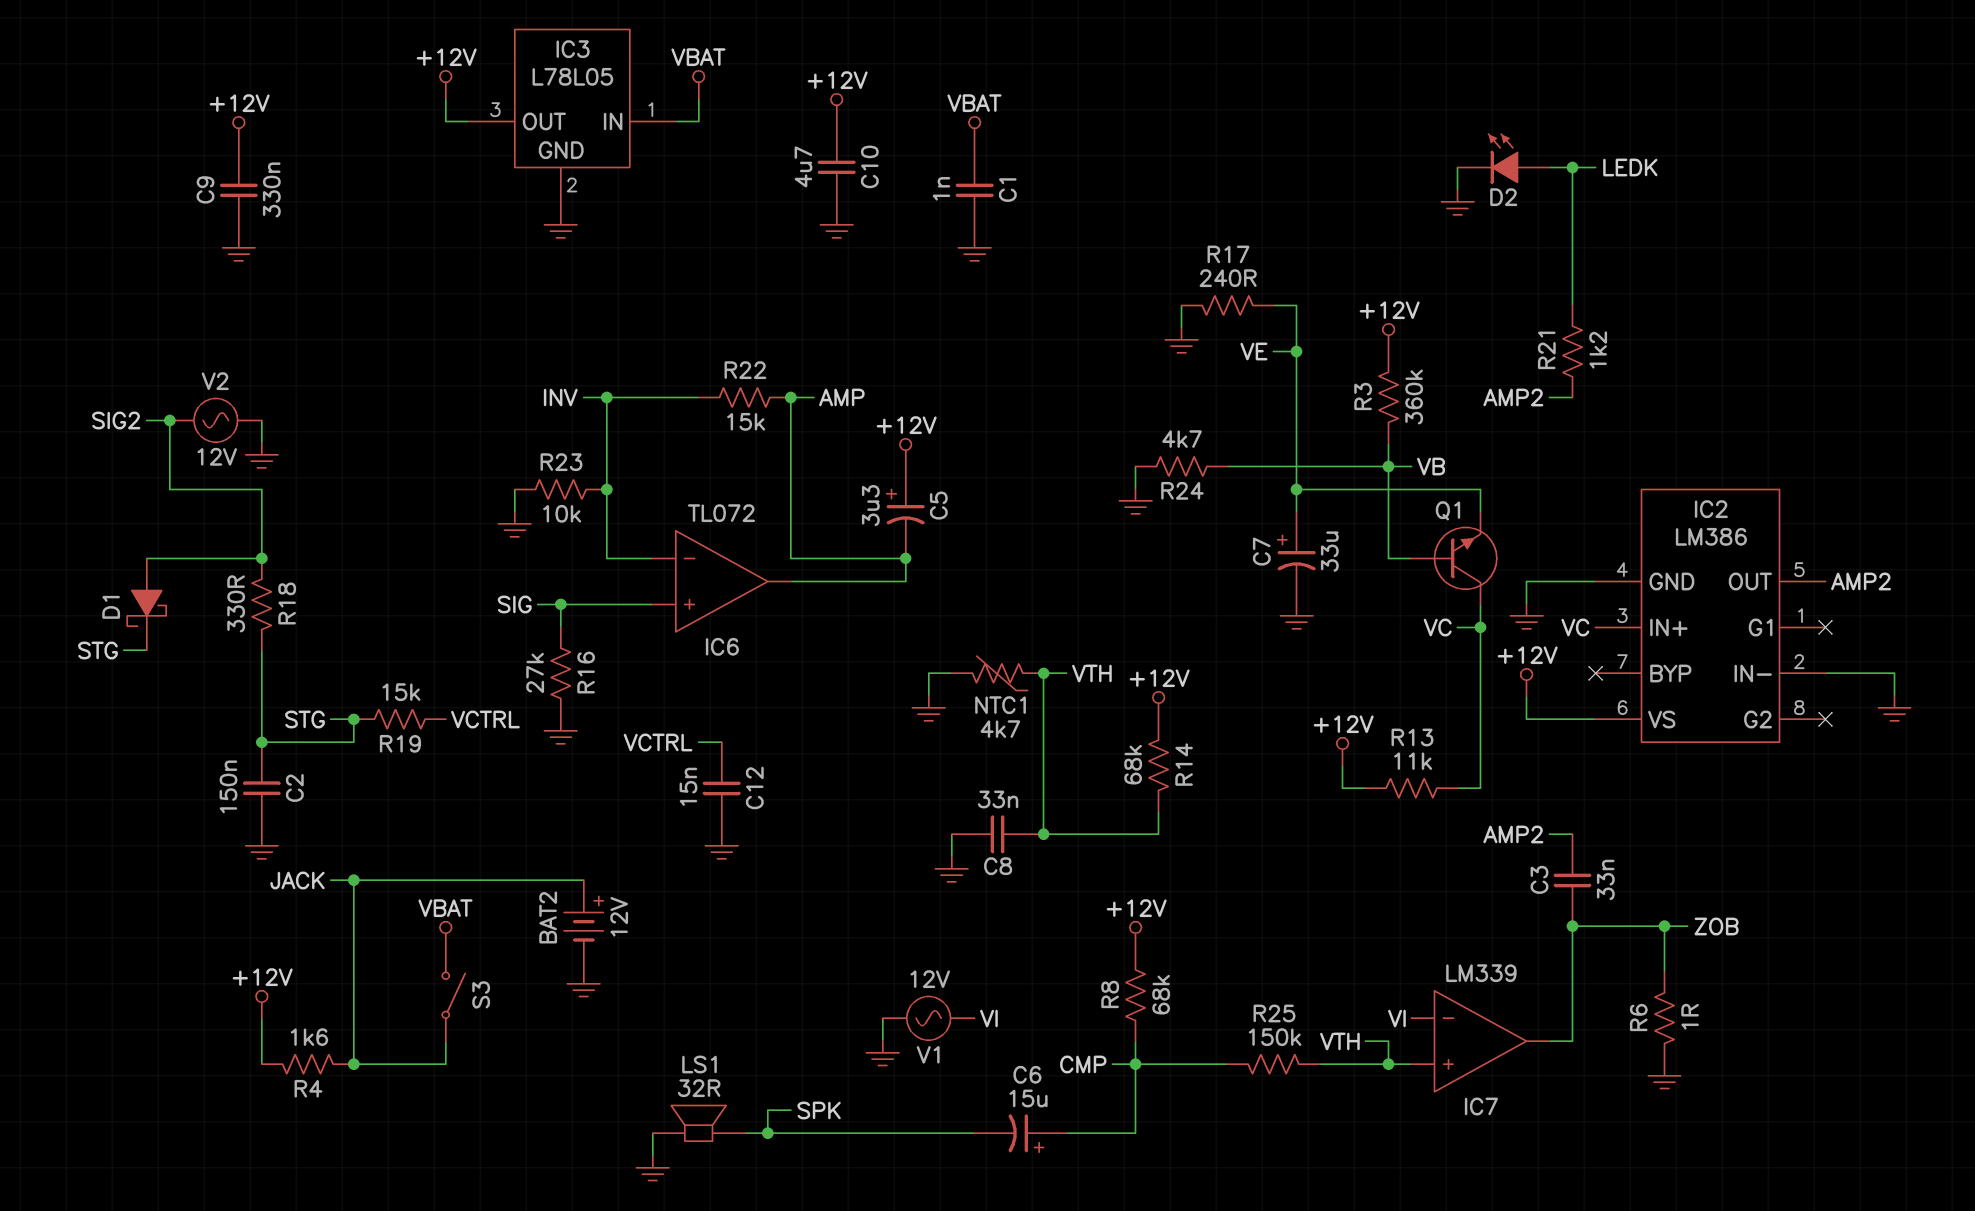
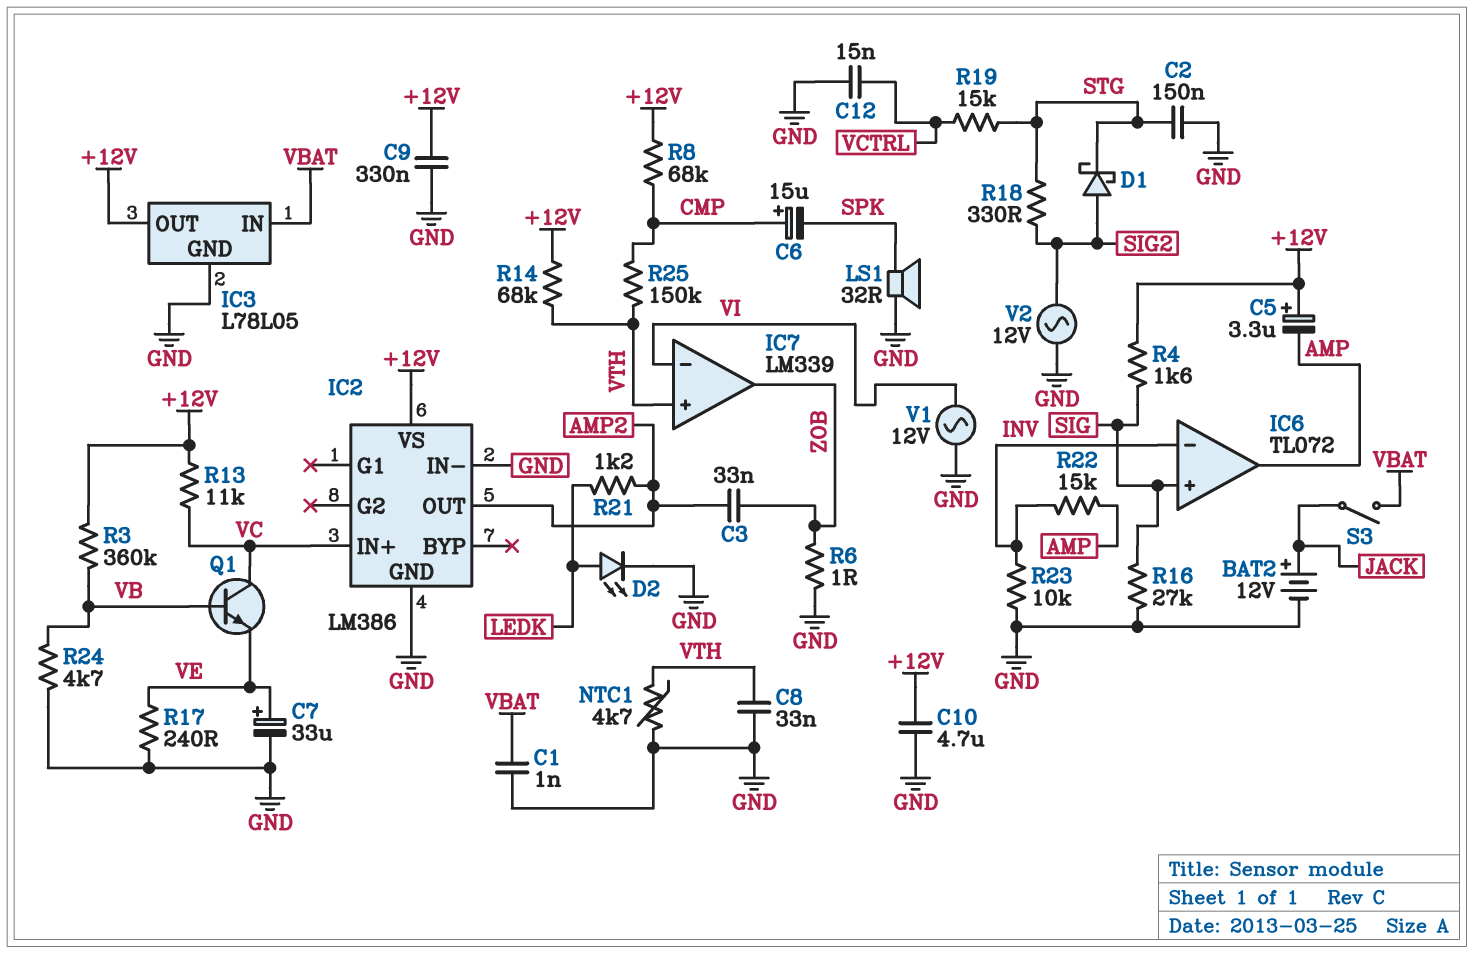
R4: 1.6k (+12V, JACK) -> 1.6k (+12V, SIG)

